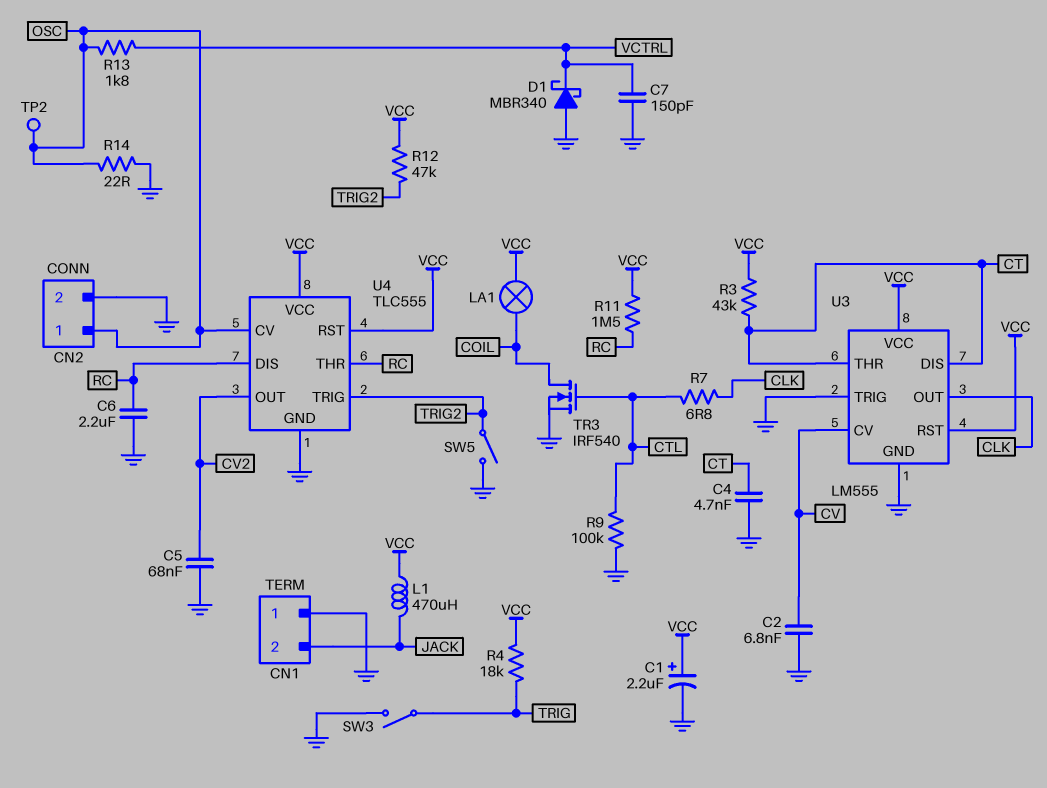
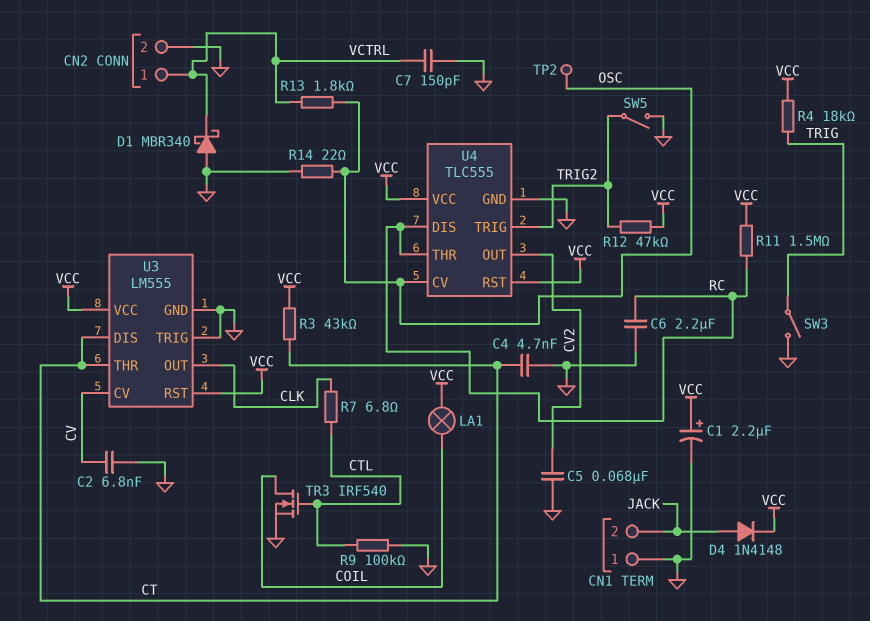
CN2 pin 1: OSC -> VCTRL
D4: none -> diode 1N4148 (A JACK, K VCC)
L1: 470uH (JACK, VCC) -> none

